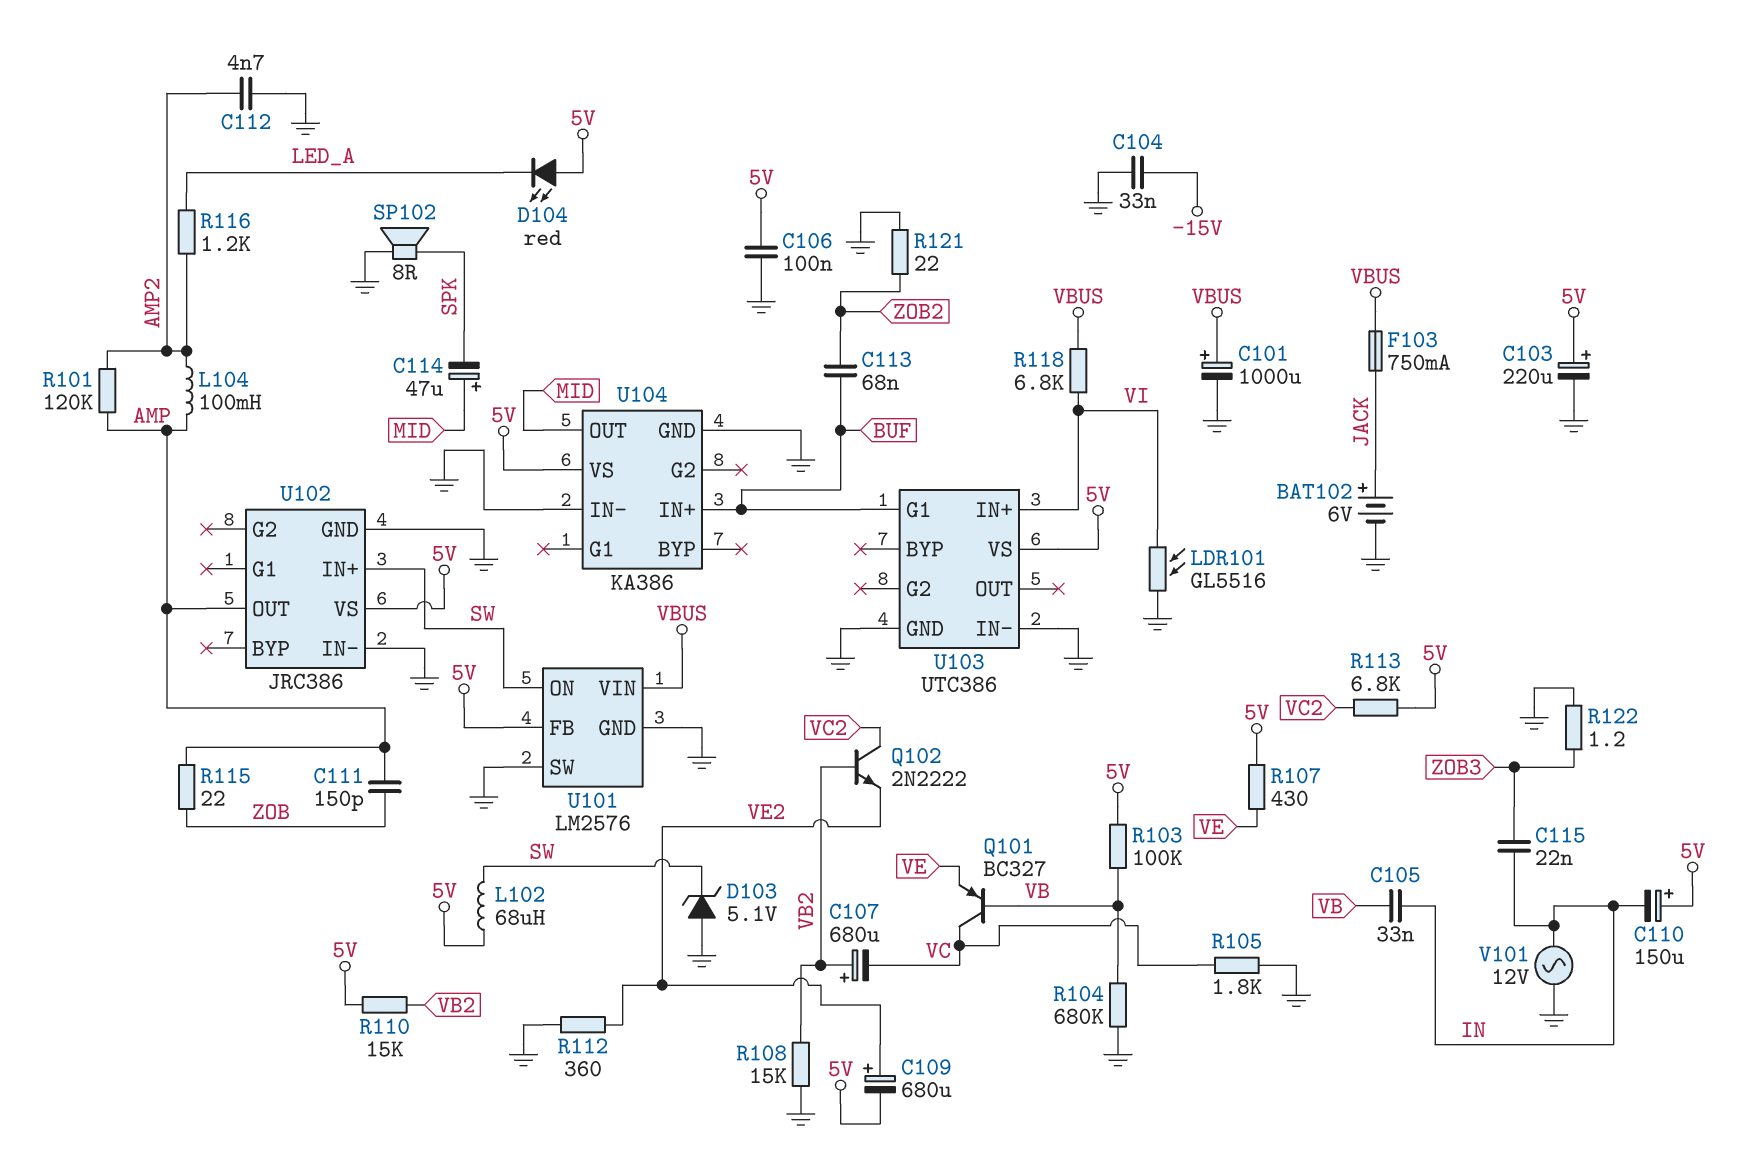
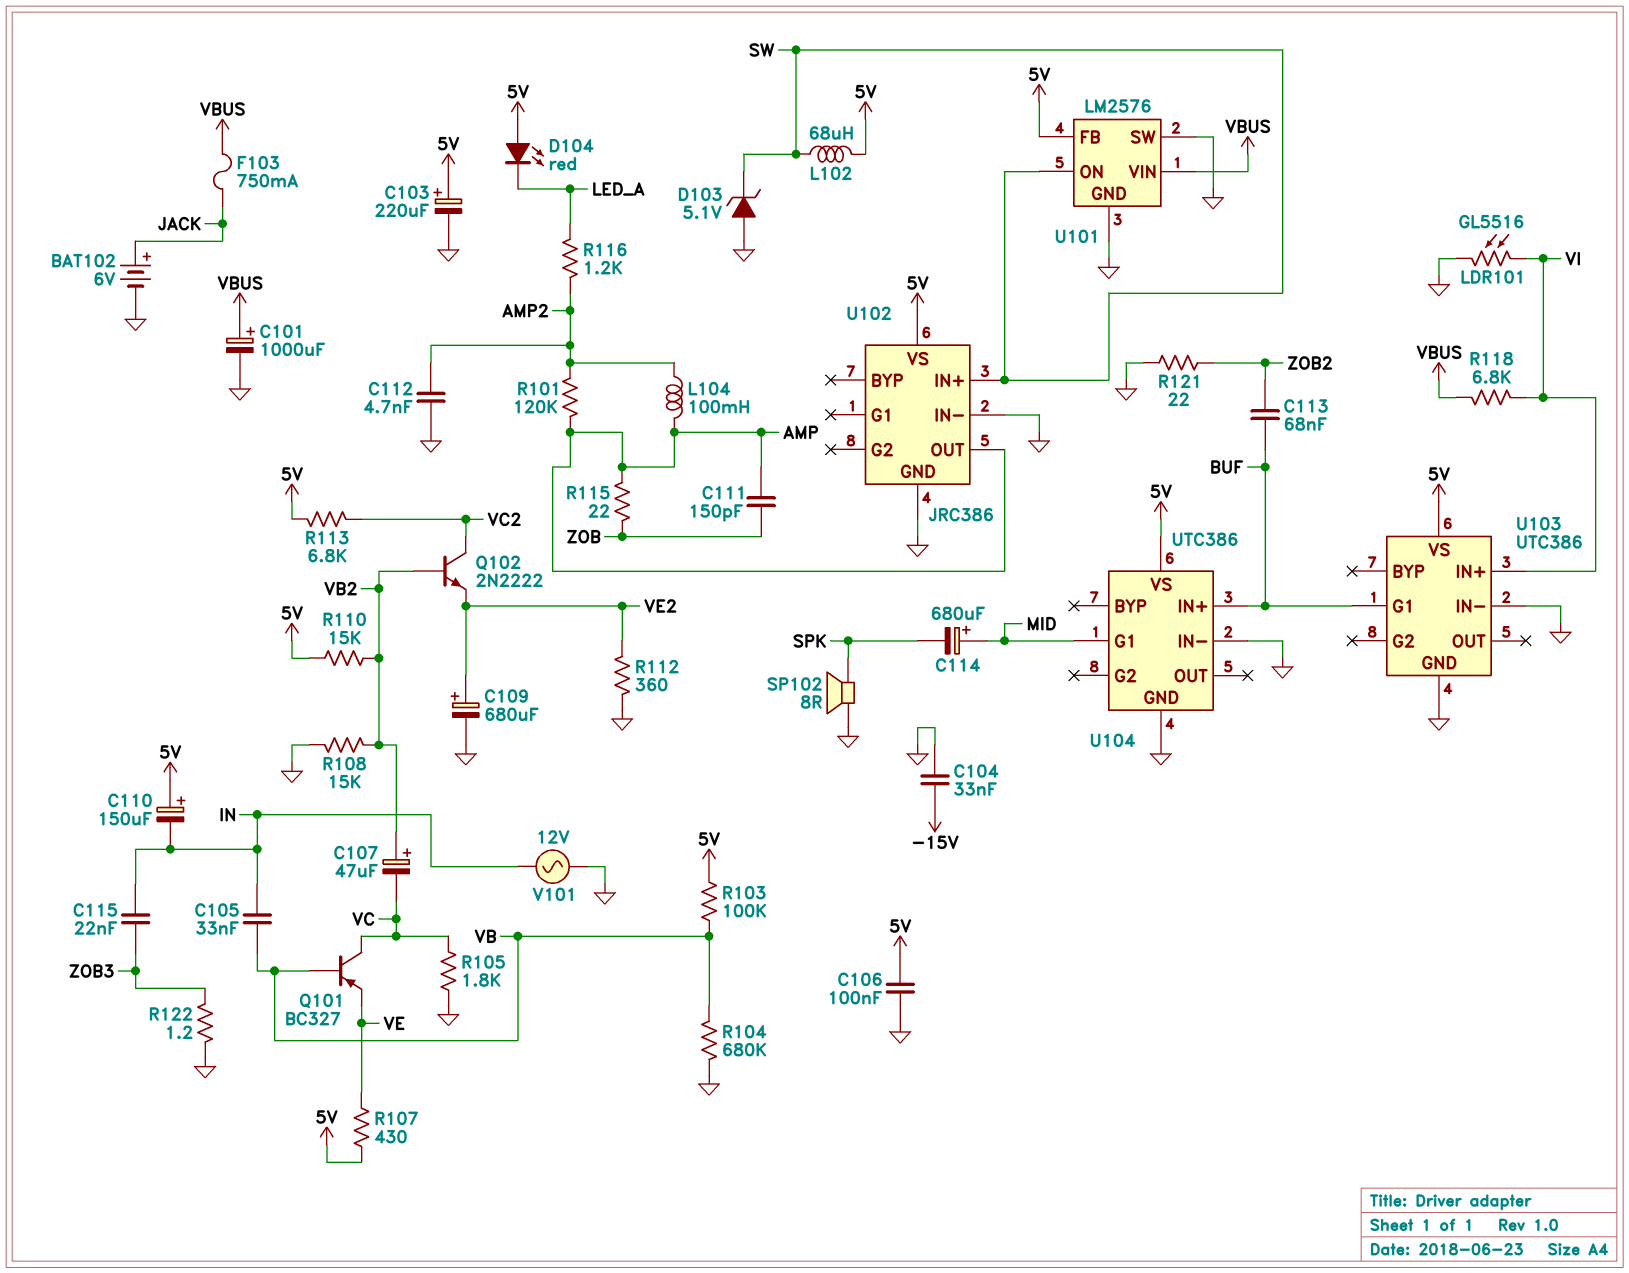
C107: 680uF (plus VB2, minus VC) -> 47uF (plus VB2, minus VC)
C109: 680uF (plus VE2, minus 5V) -> 680uF (plus VE2, minus GND)
C114: 47uF (plus MID, minus SPK) -> 680uF (plus MID, minus SPK)
U104: KA386 -> UTC386
U104 pin G1: none -> MID
U104 pin OUT: MID -> none

